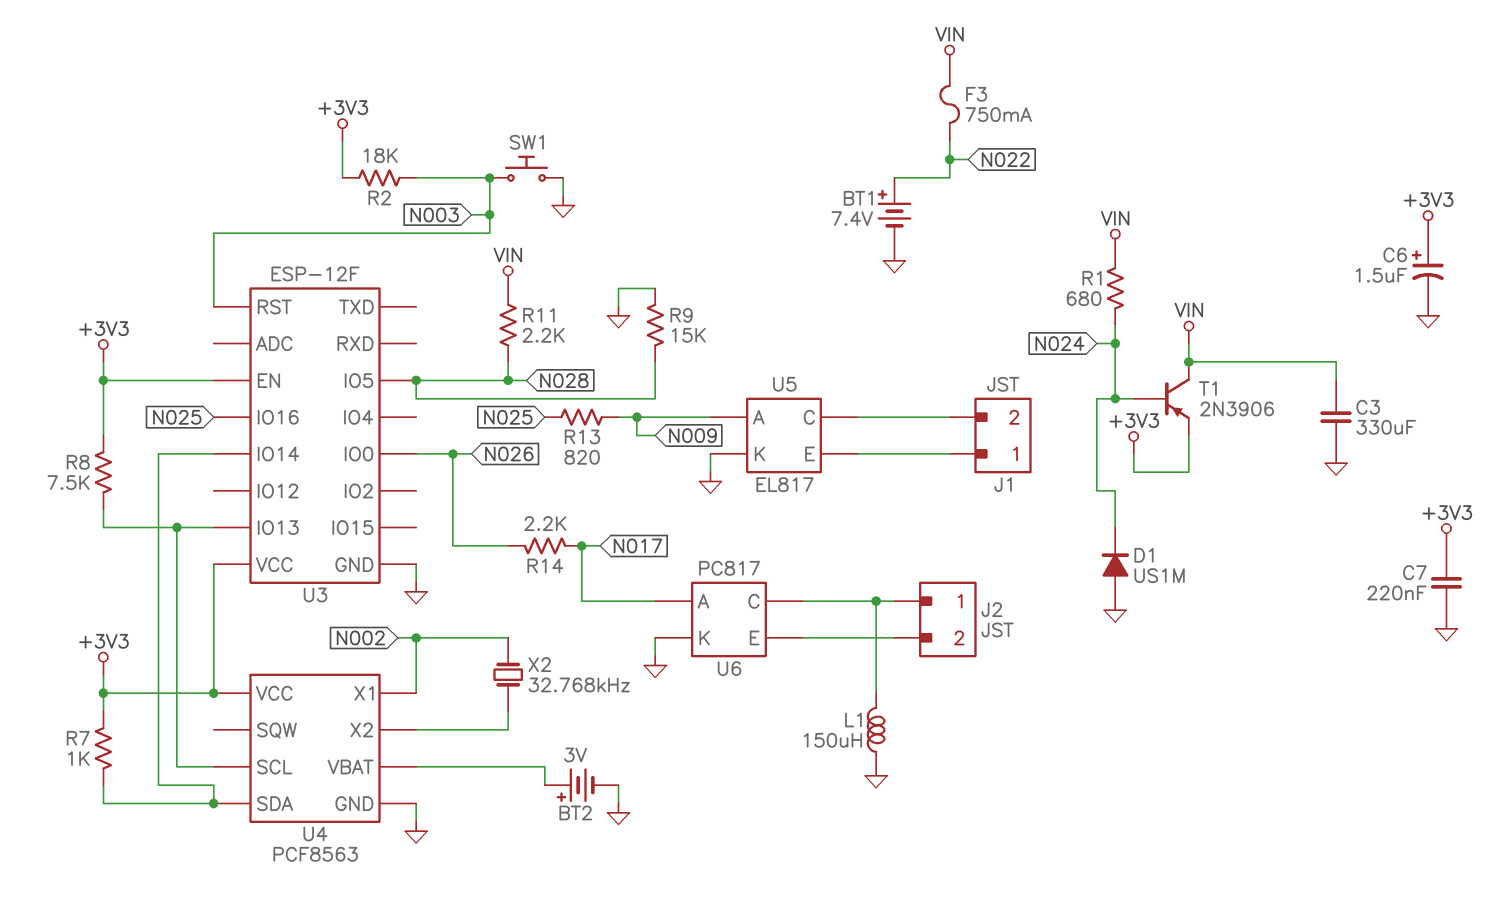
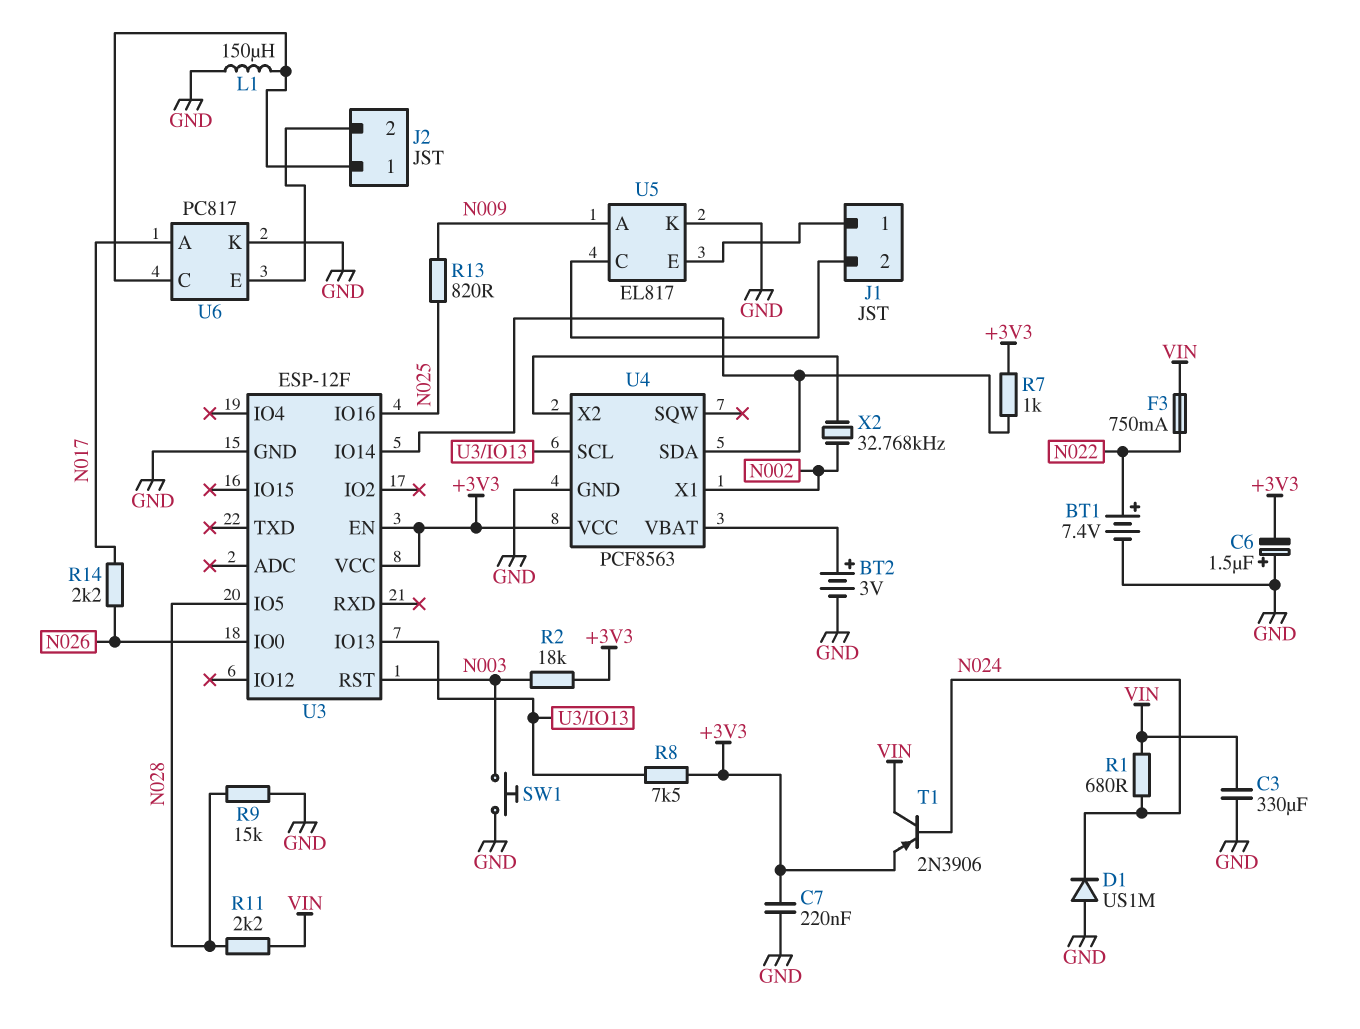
C6: 1.5uF (plus +3V3, minus GND) -> 1.5uF (plus GND, minus +3V3)

